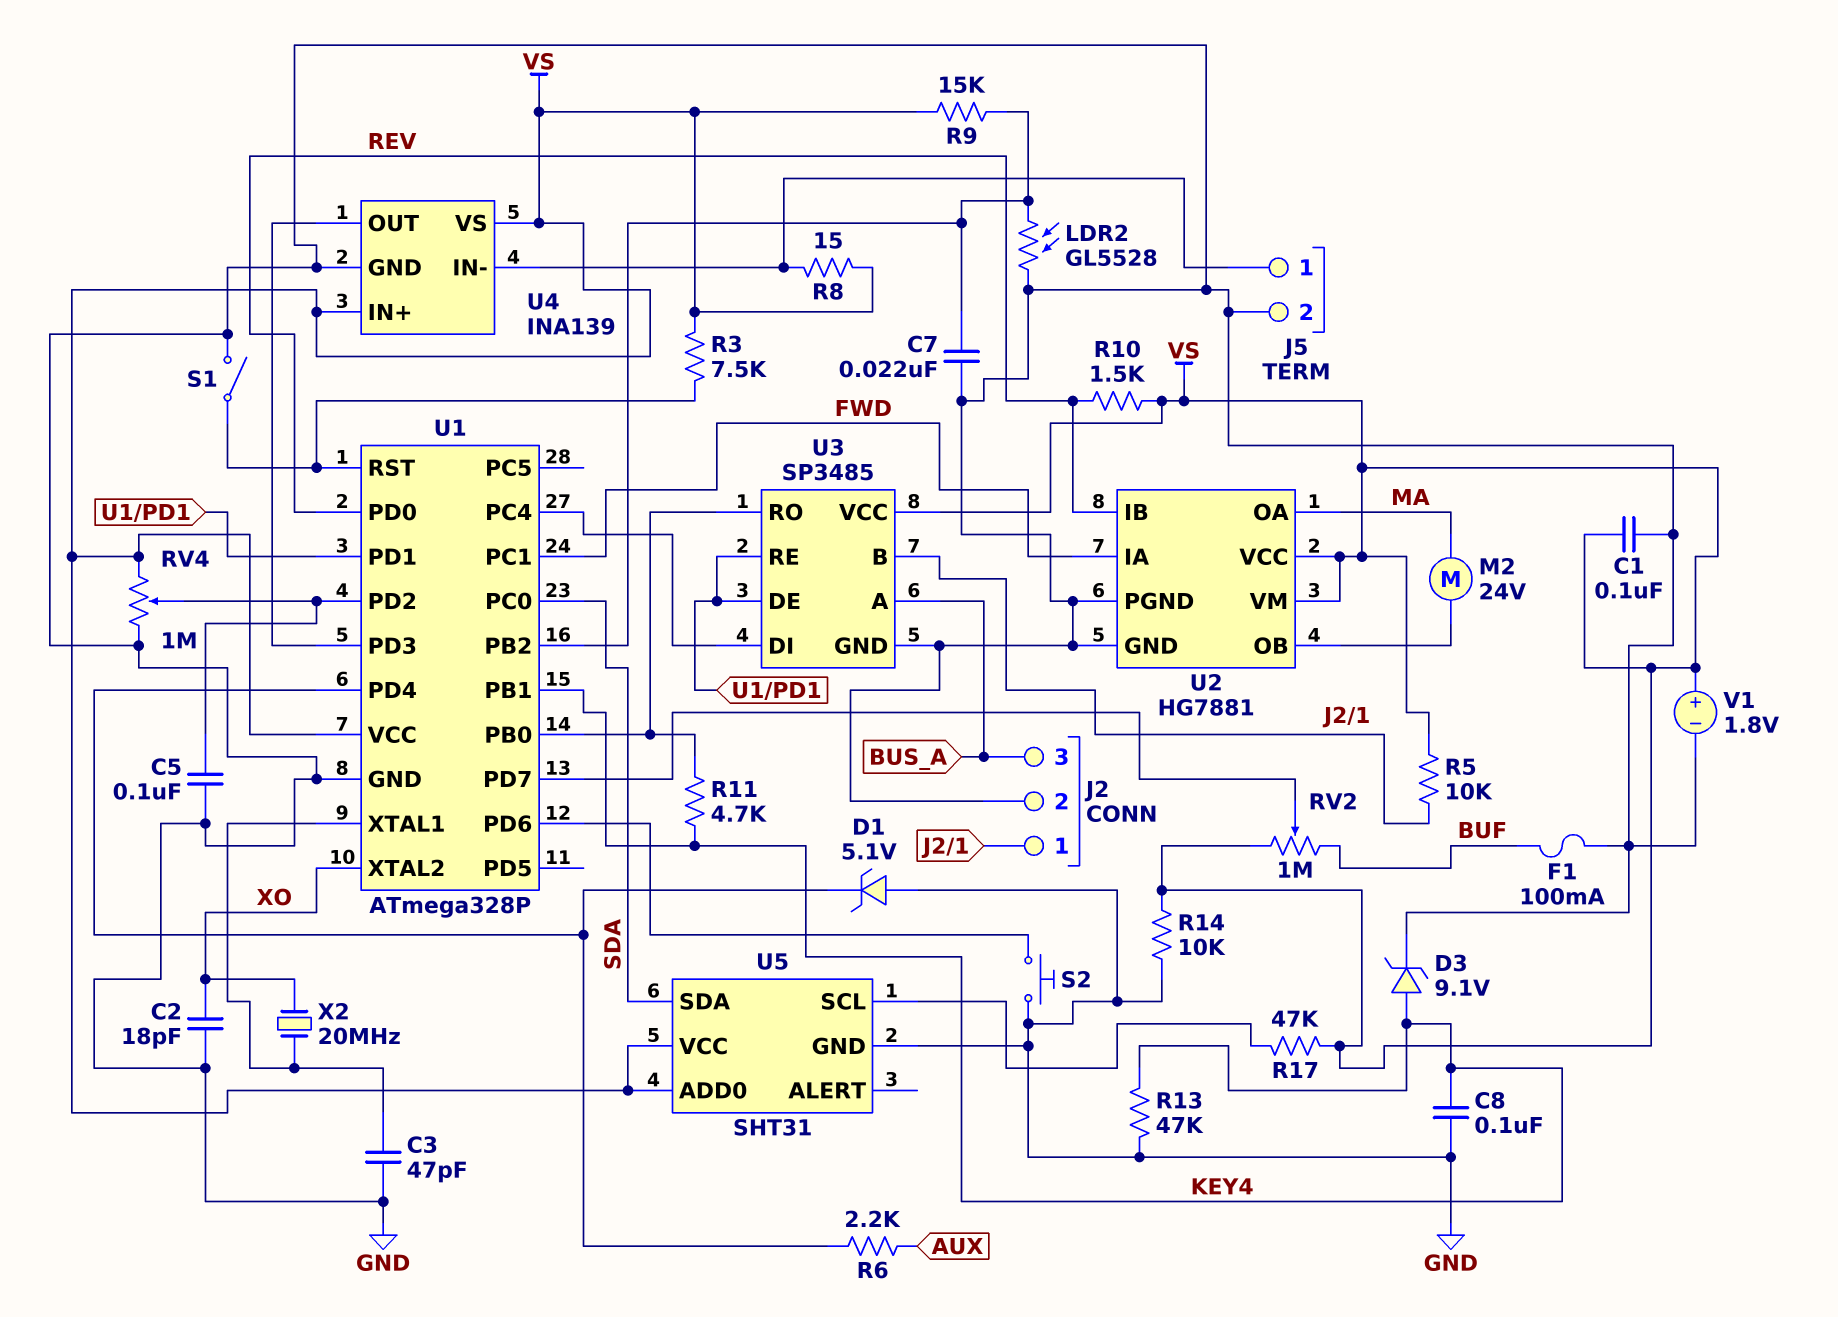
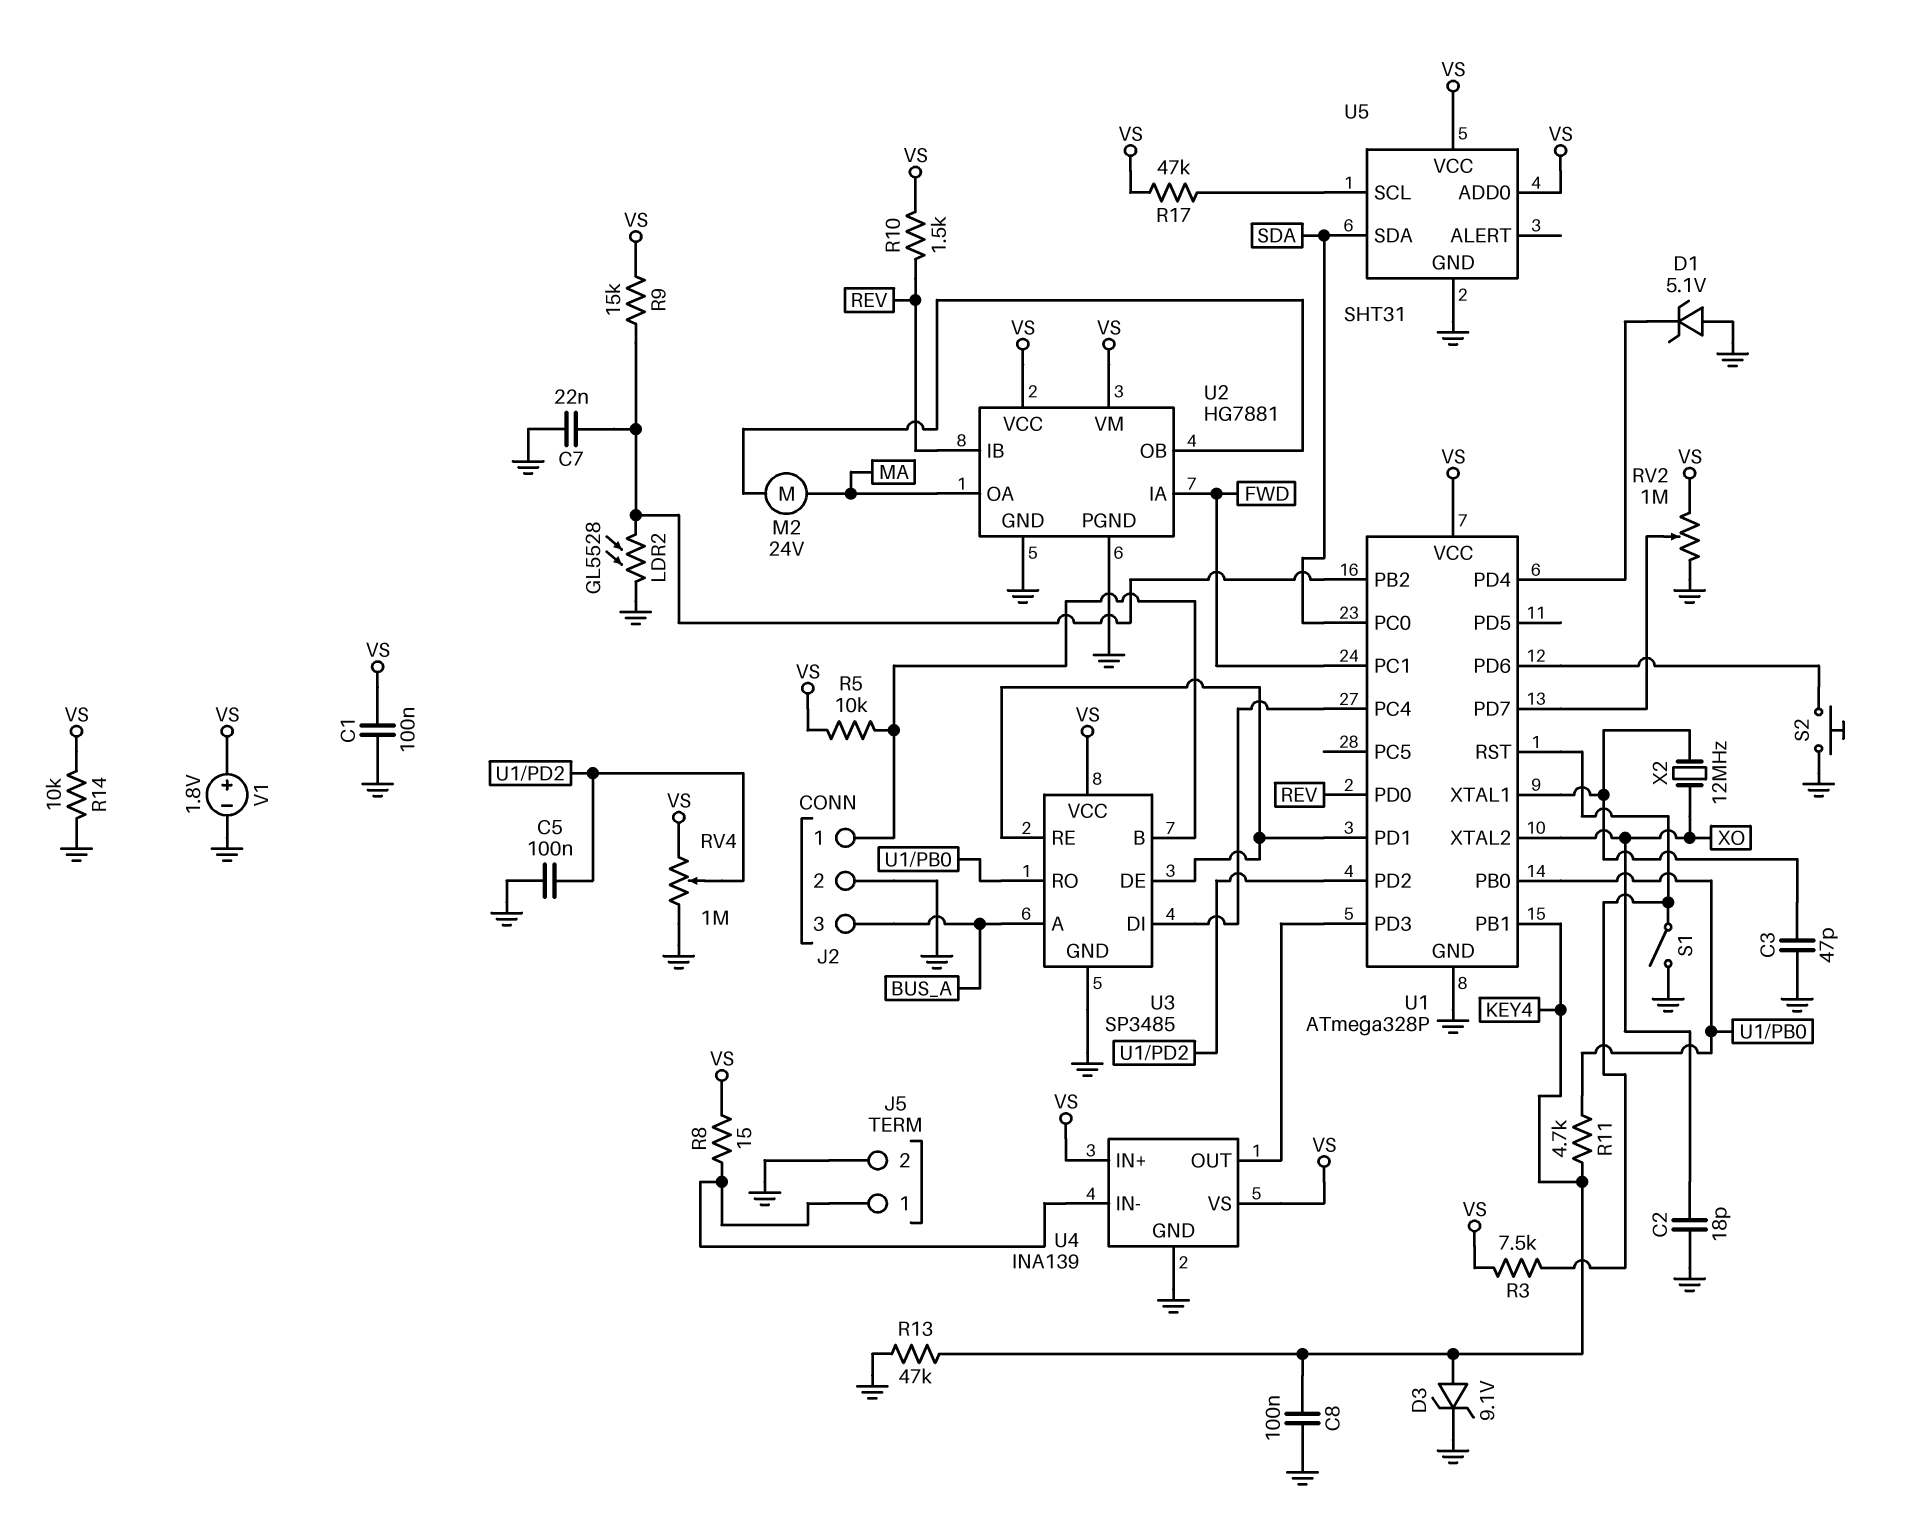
F1: 100mA (BUF, GND) -> none
R6: 2.2k (AUX, U1/PD4) -> none
RV2: 1M (BUF, VS, wiper U1/PD7) -> 1M (GND, VS, wiper U1/PD7)
X2: 20MHz (U1/XTAL1, XO) -> 12MHz (U1/XTAL1, XO)

